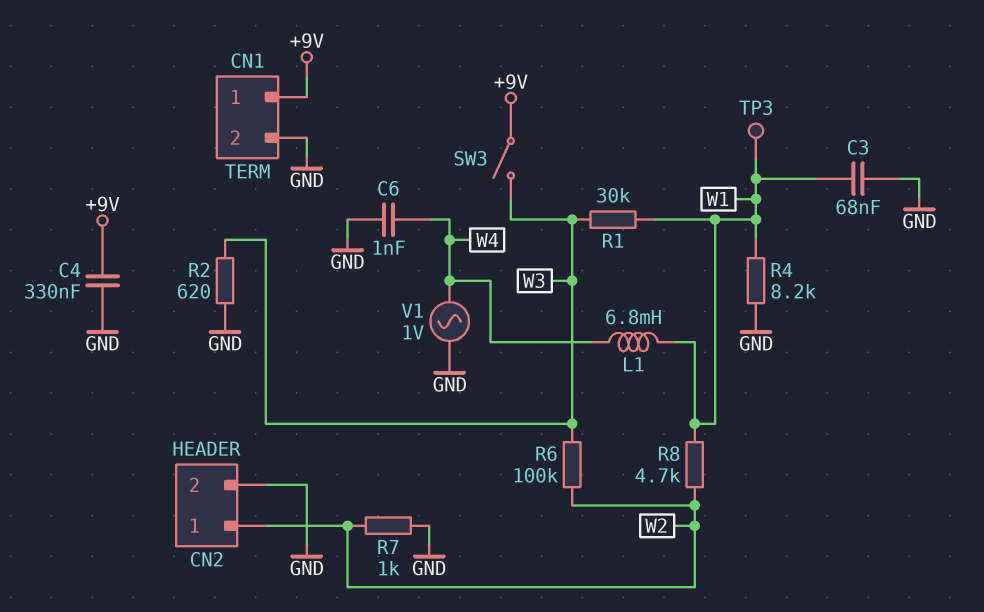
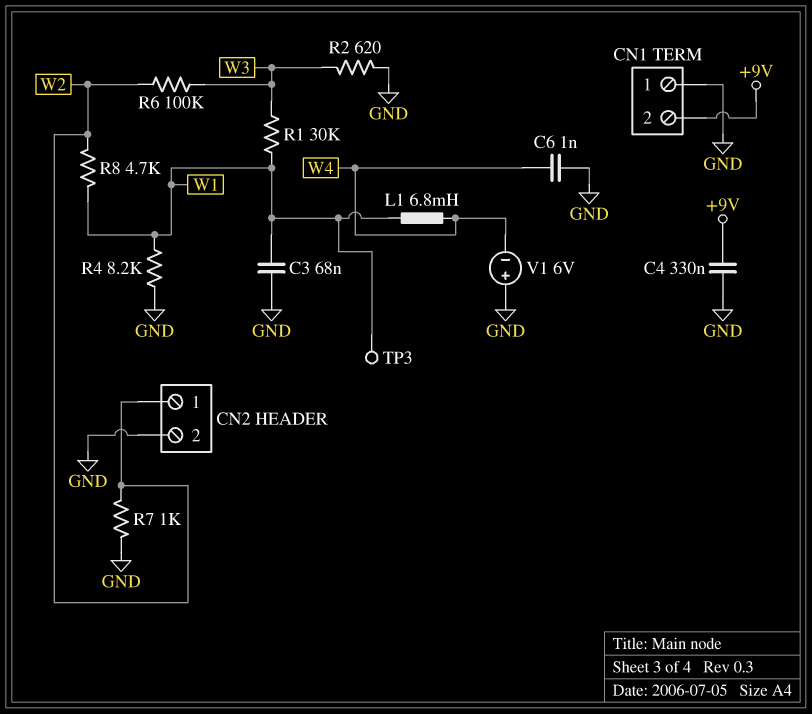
CN1 pin 1: +9V -> GND
CN1 pin 2: GND -> +9V
SW3: switch (+9V, W3) -> none
V1: AC 1V (GND, W4) -> 6V (plus GND, minus W4)

